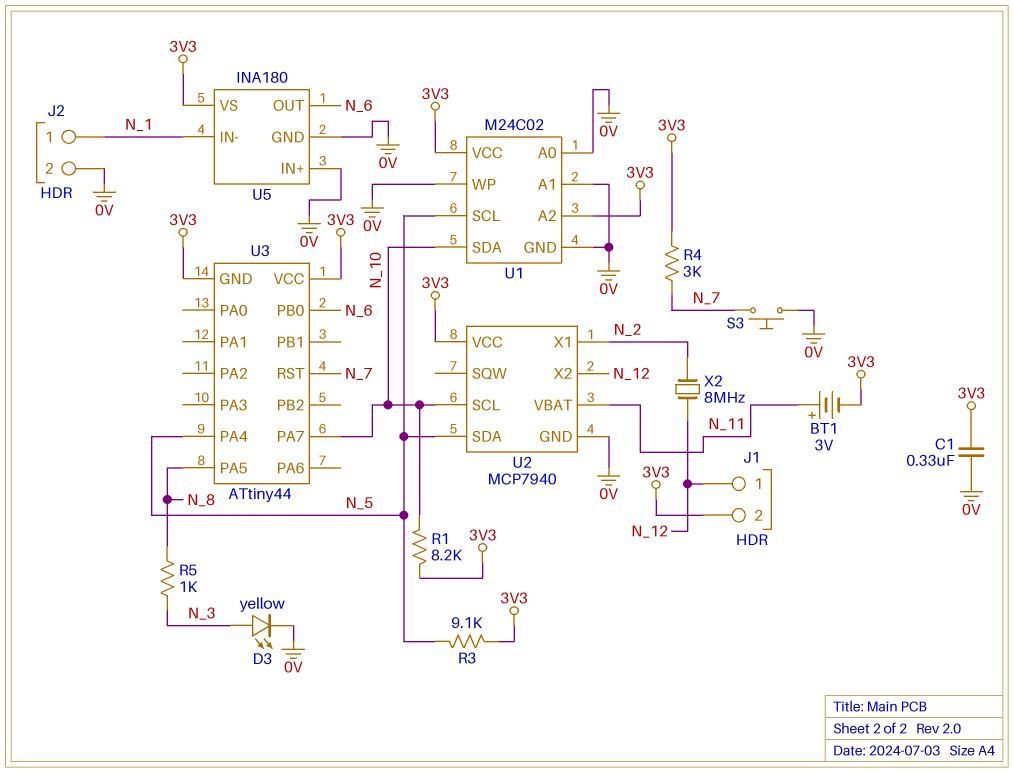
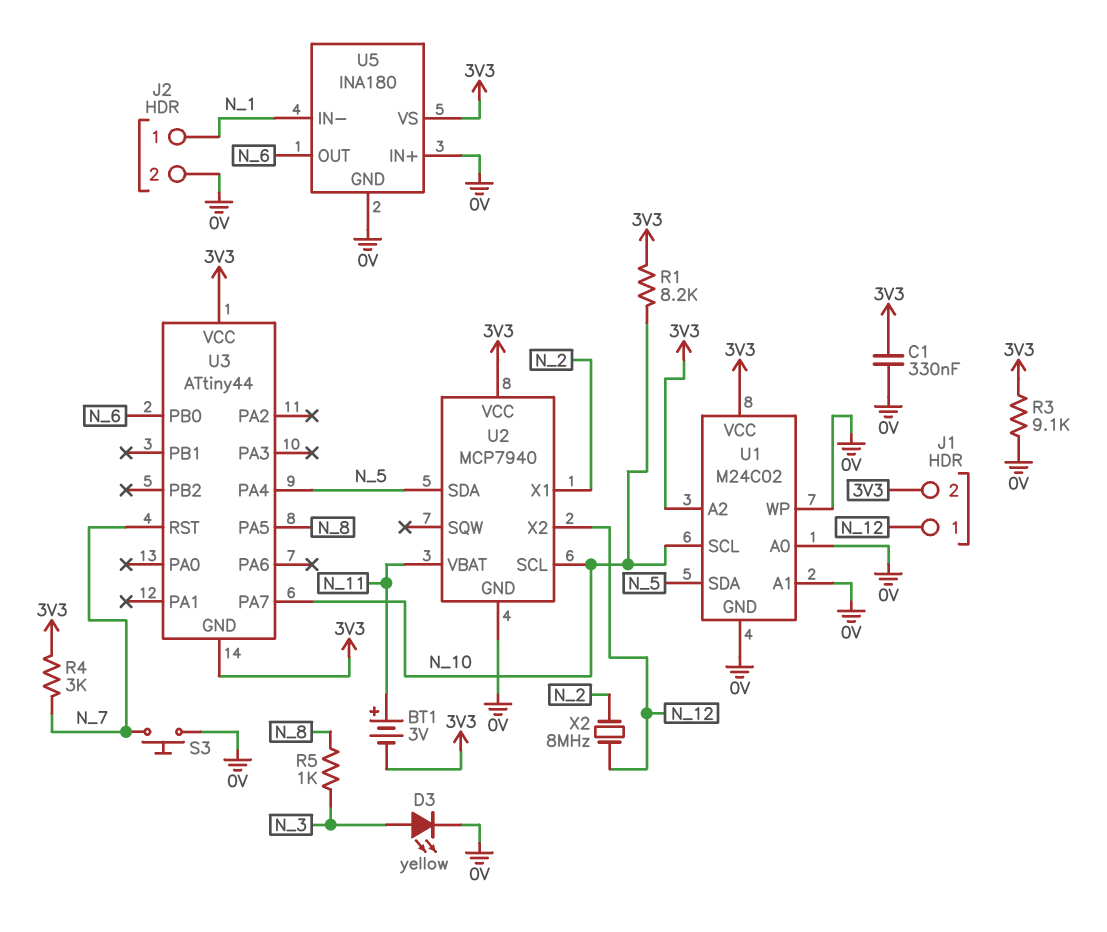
R3: 9.1k (3V3, N_5) -> 9.1k (0V, 3V3)
U1 pin SCL: N_5 -> N_10
U1 pin SDA: N_10 -> N_5

